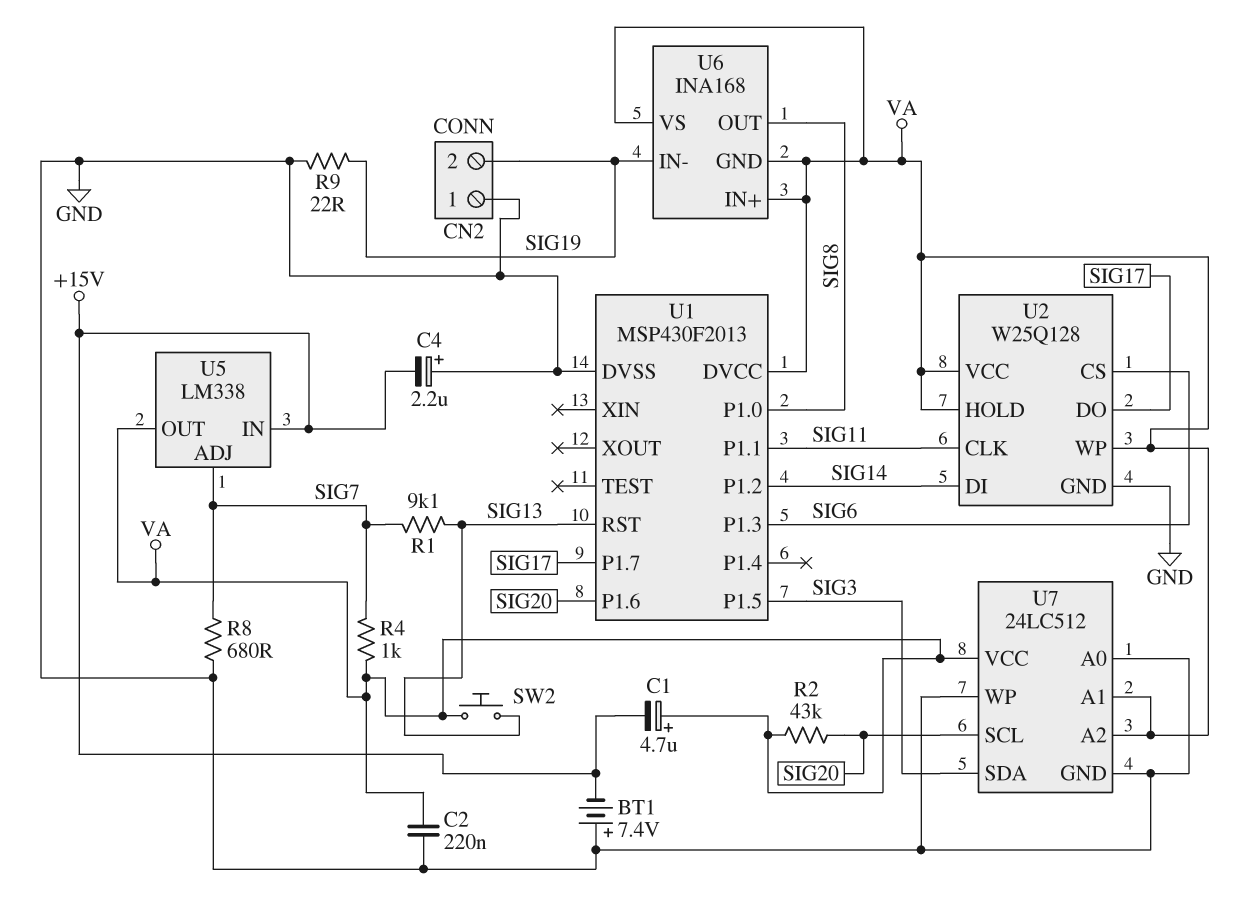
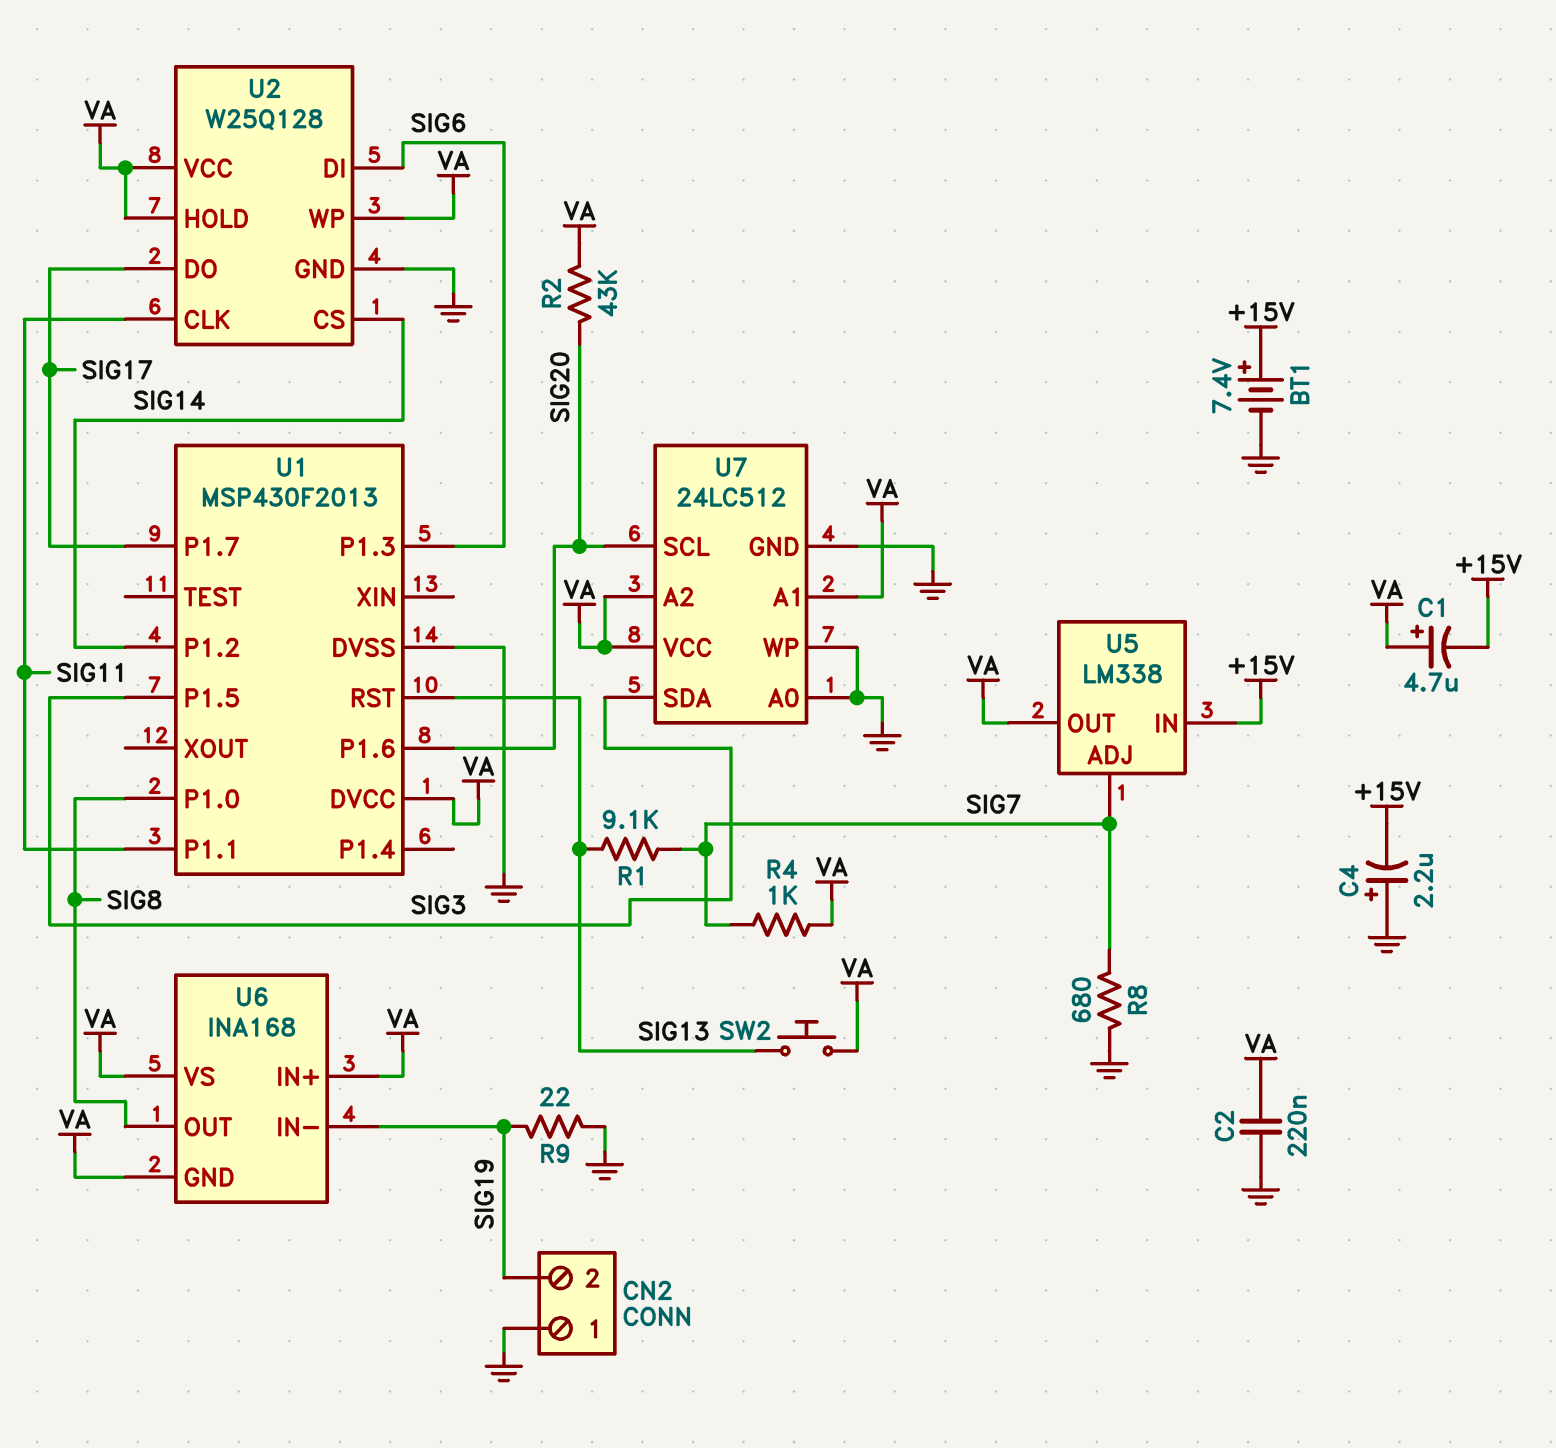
BT1: 7.4V (plus GND, minus +15V) -> 7.4V (plus +15V, minus GND)
U2 pin CS: SIG6 -> SIG14
U2 pin DI: SIG14 -> SIG6

